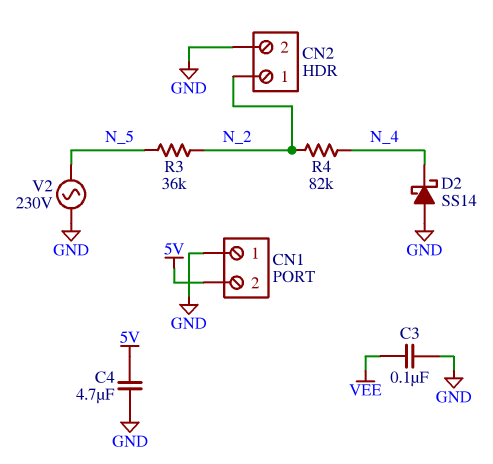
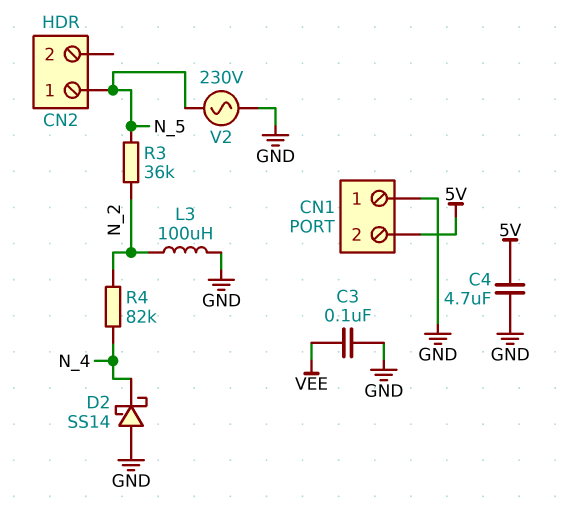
CN2 pin 1: N_2 -> N_5
CN2 pin 2: GND -> none
L3: none -> 100uH (GND, N_2)

